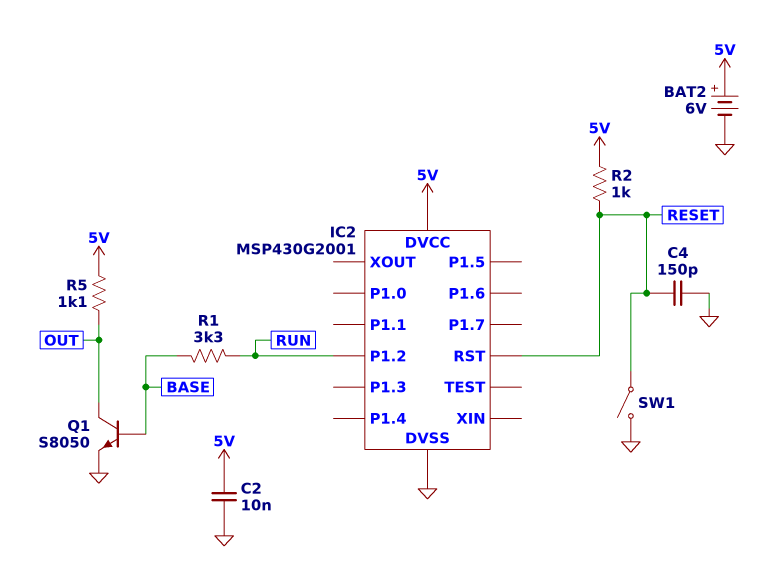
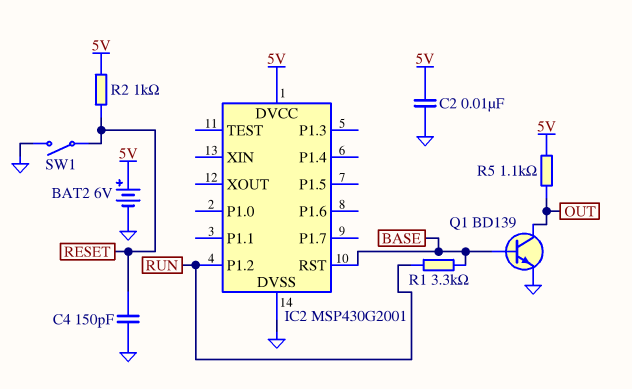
IC2 pin RST: RESET -> BASE
Q1: NPN S8050 (B BASE, C OUT, E GND) -> NPN BD139 (B BASE, C OUT, E GND)

